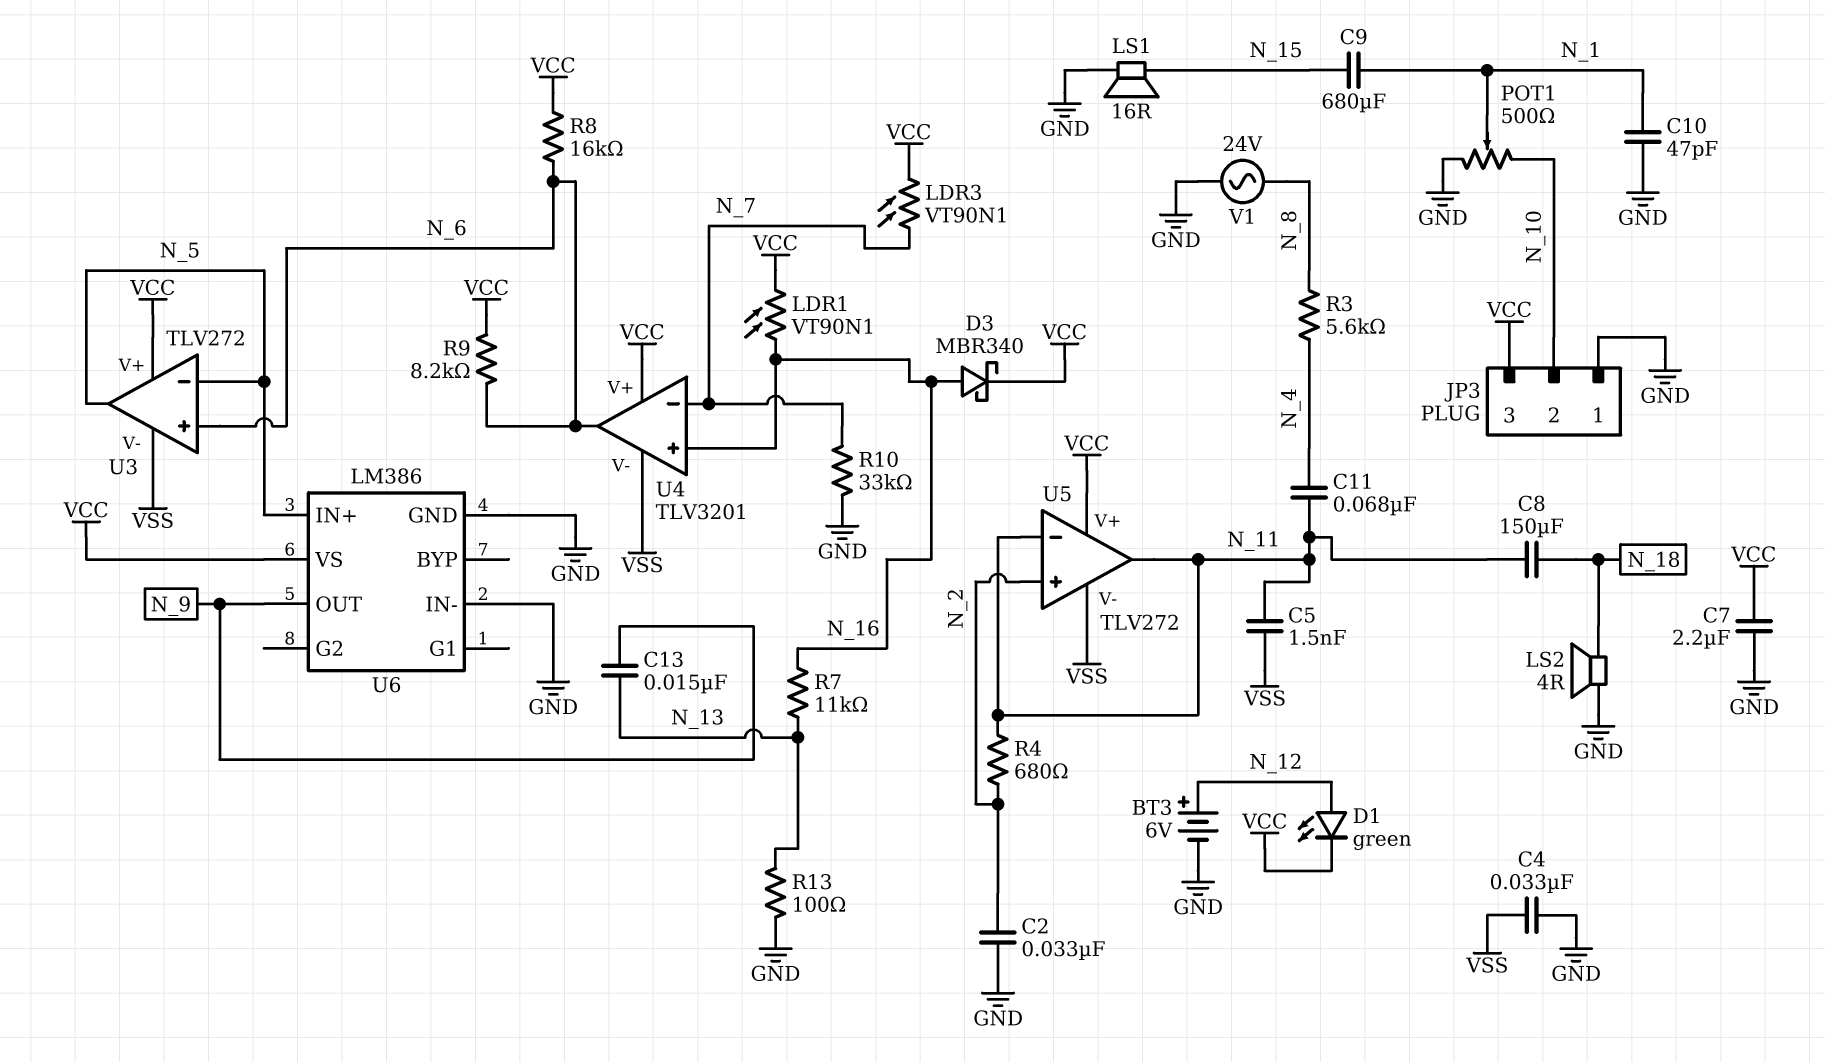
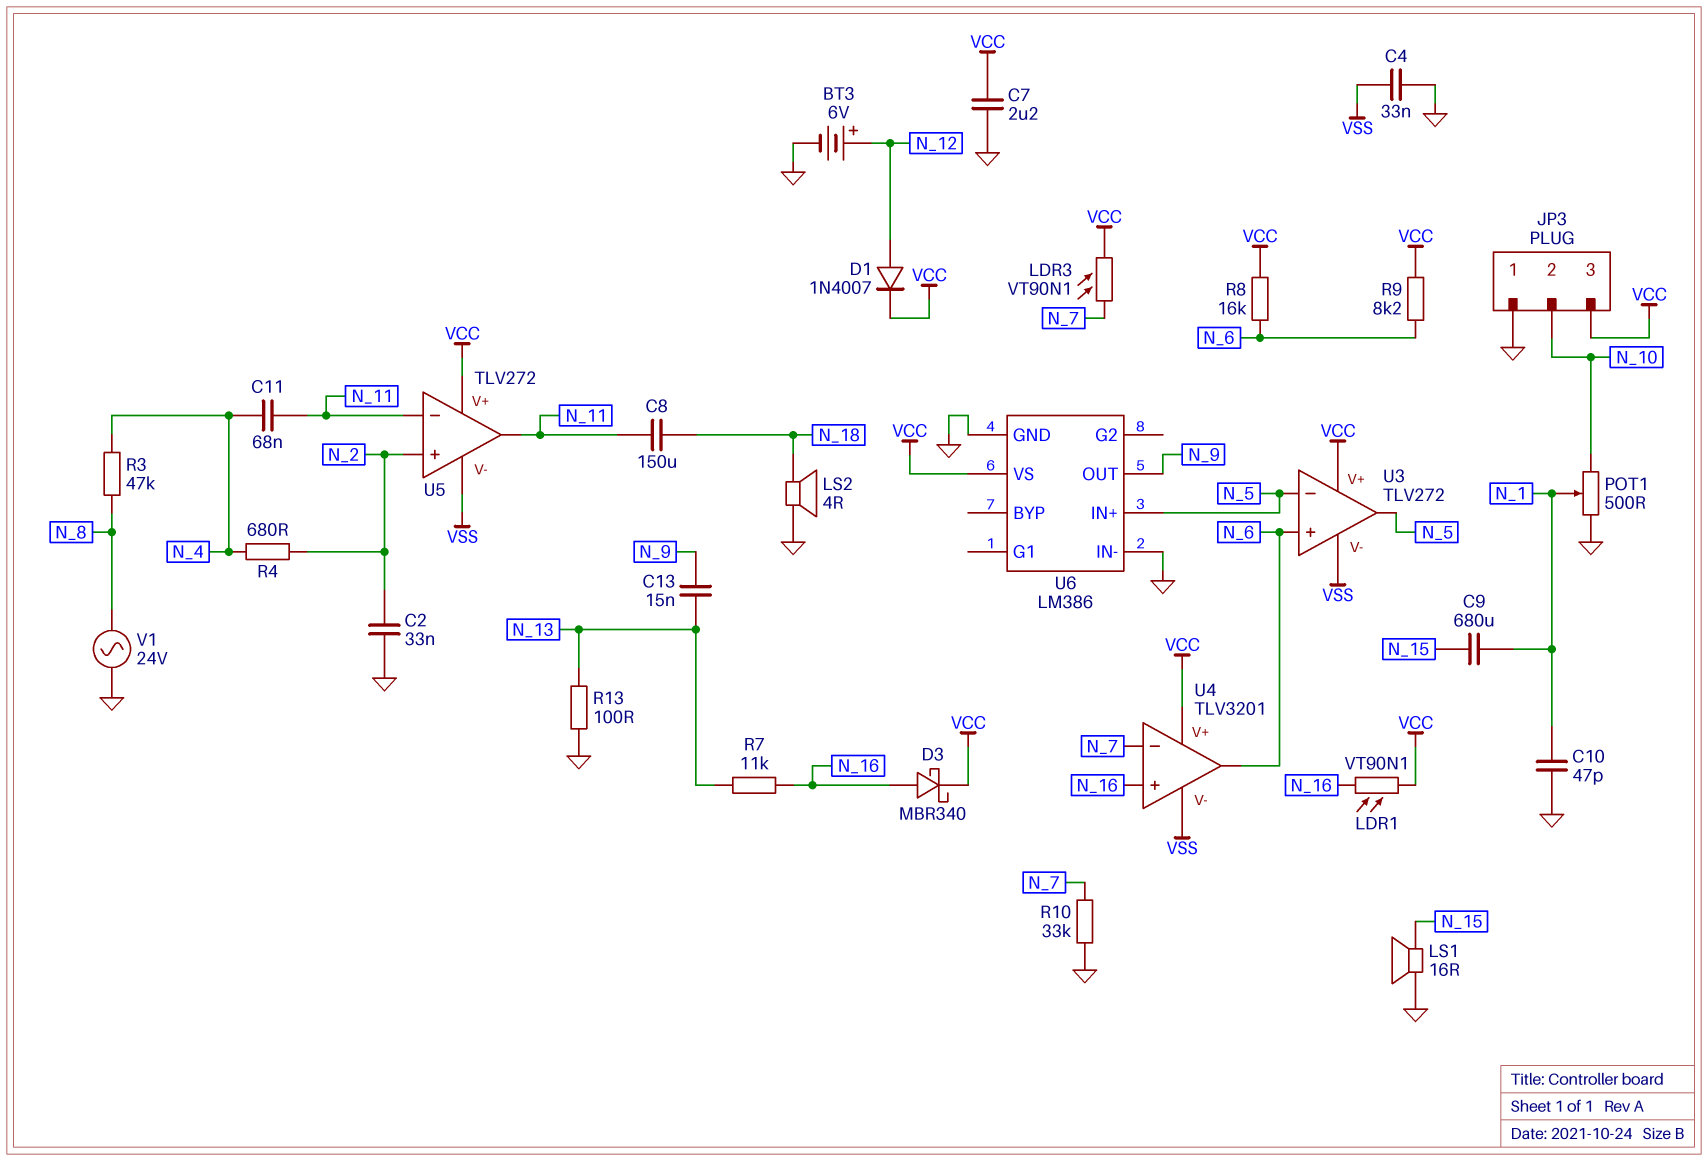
C5: 1.5nF (N_11, VSS) -> none
D1: LED green (A N_12, K VCC) -> diode 1N4007 (A N_12, K VCC)
R3: 5.6k (N_4, N_8) -> 47k (N_4, N_8)
R4: 680 (N_2, N_11) -> 680 (N_2, N_4)

